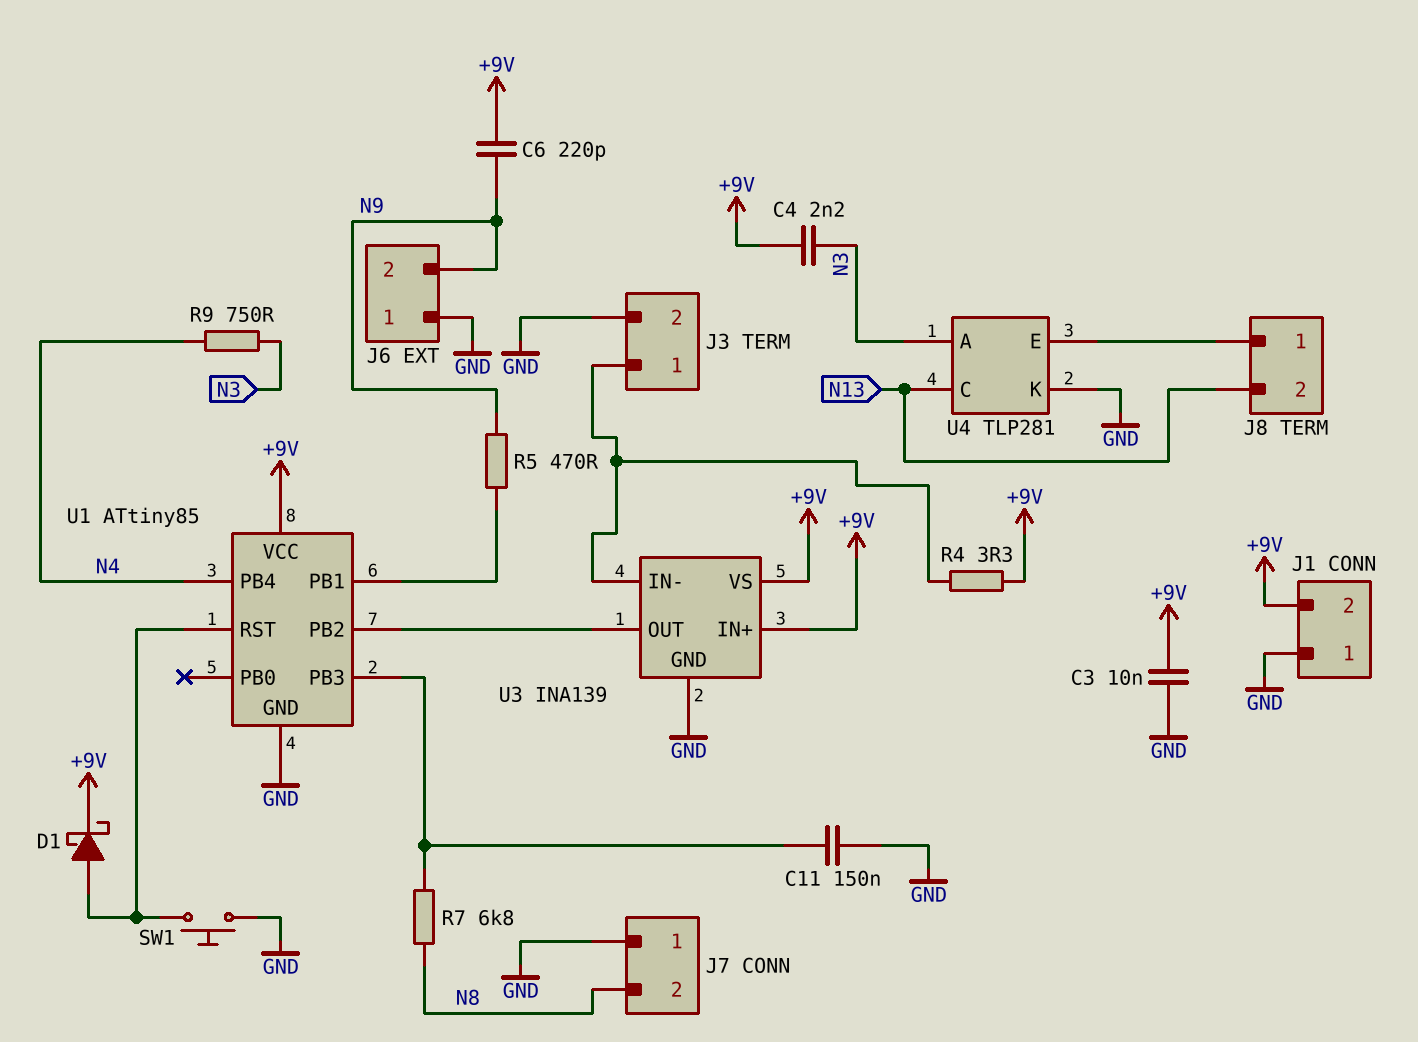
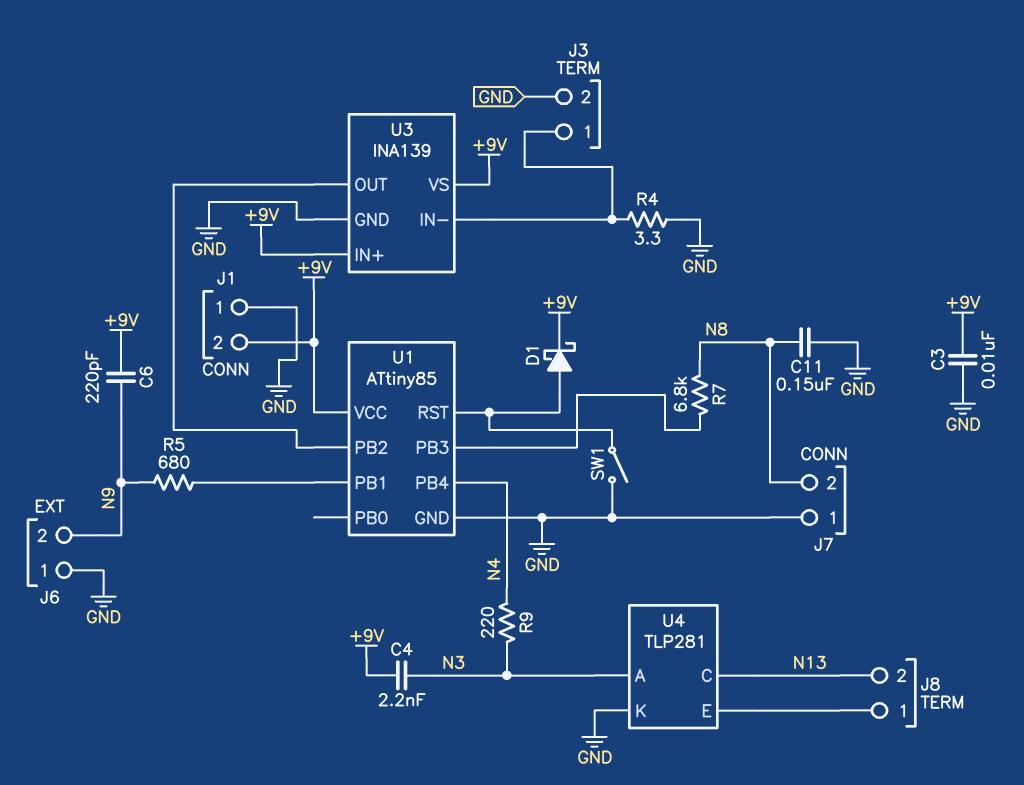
C11: 150nF (GND, U1/PB3) -> 150nF (GND, N8)
R4: 3.3 (+9V, J3/1) -> 3.3 (GND, J3/1)
R5: 470 (N9, U1/PB1) -> 680 (N9, U1/PB1)
R9: 750 (N3, N4) -> 220 (N3, N4)
SW1: button (GND, U1/RST) -> switch (GND, U1/RST)

